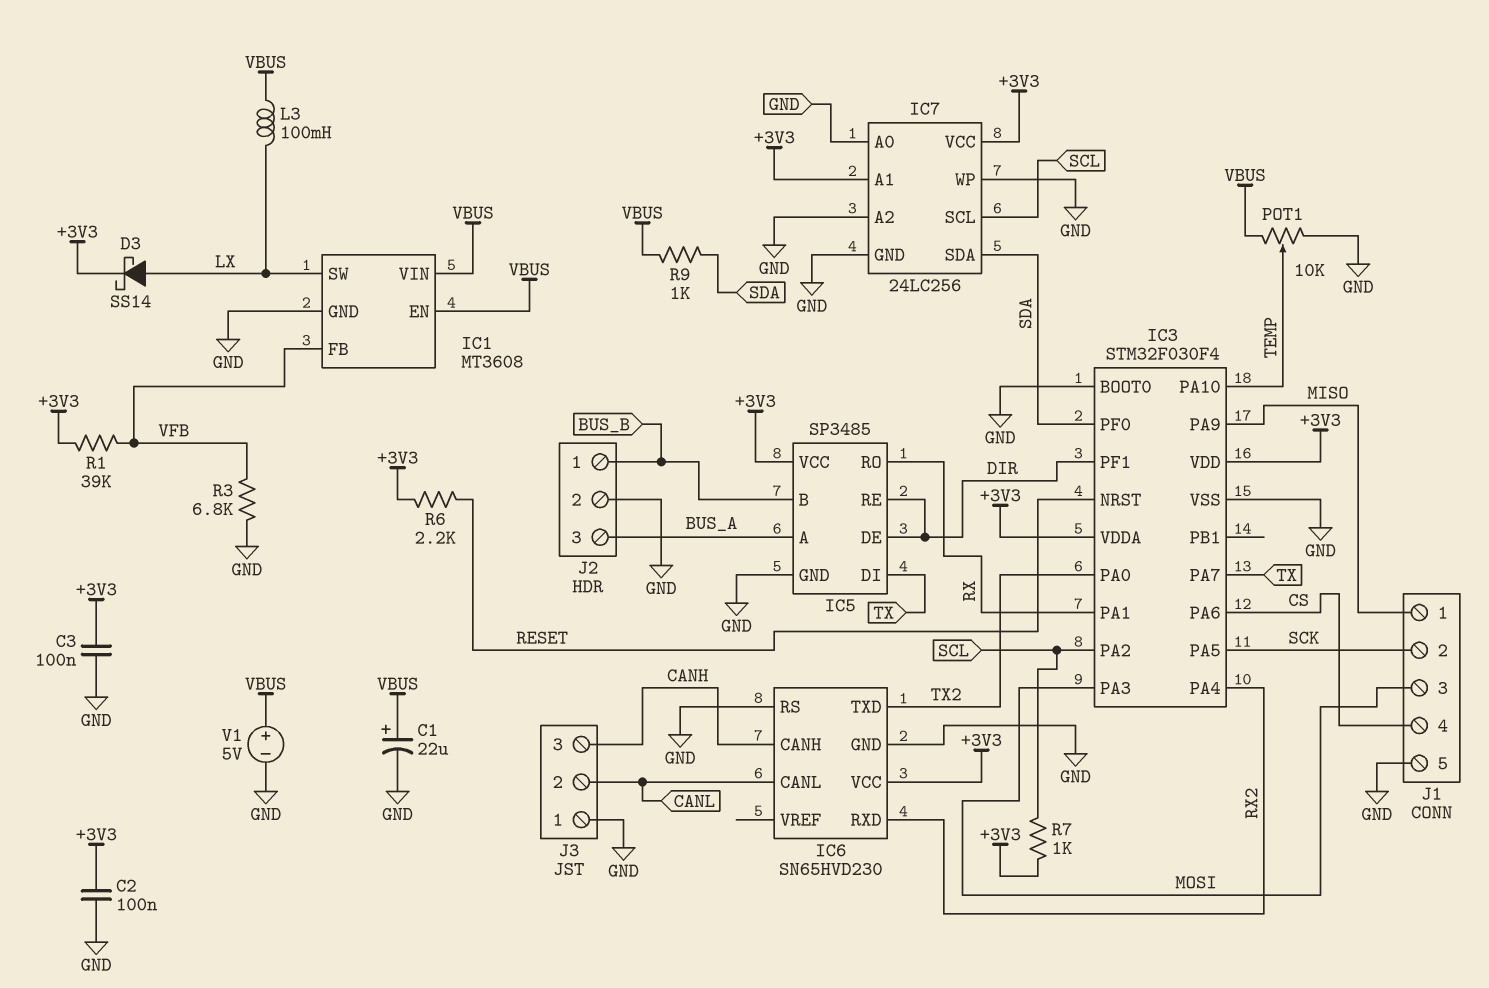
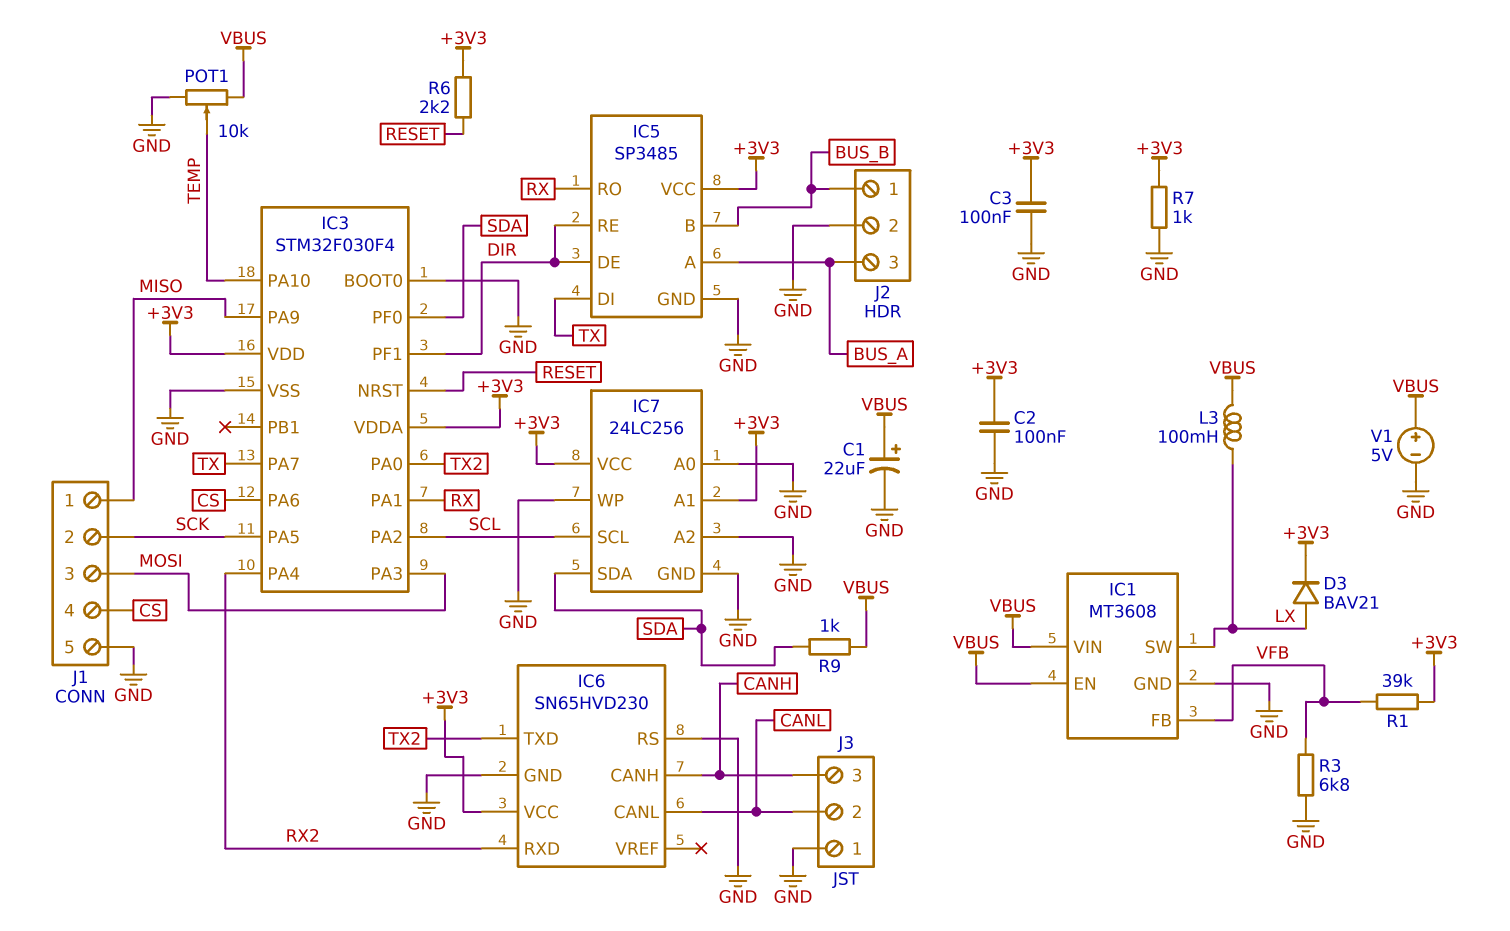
D3: schottky SS14 (A LX, K +3V3) -> diode BAV21 (A LX, K +3V3)
R7: 1k (+3V3, SCL) -> 1k (+3V3, GND)

